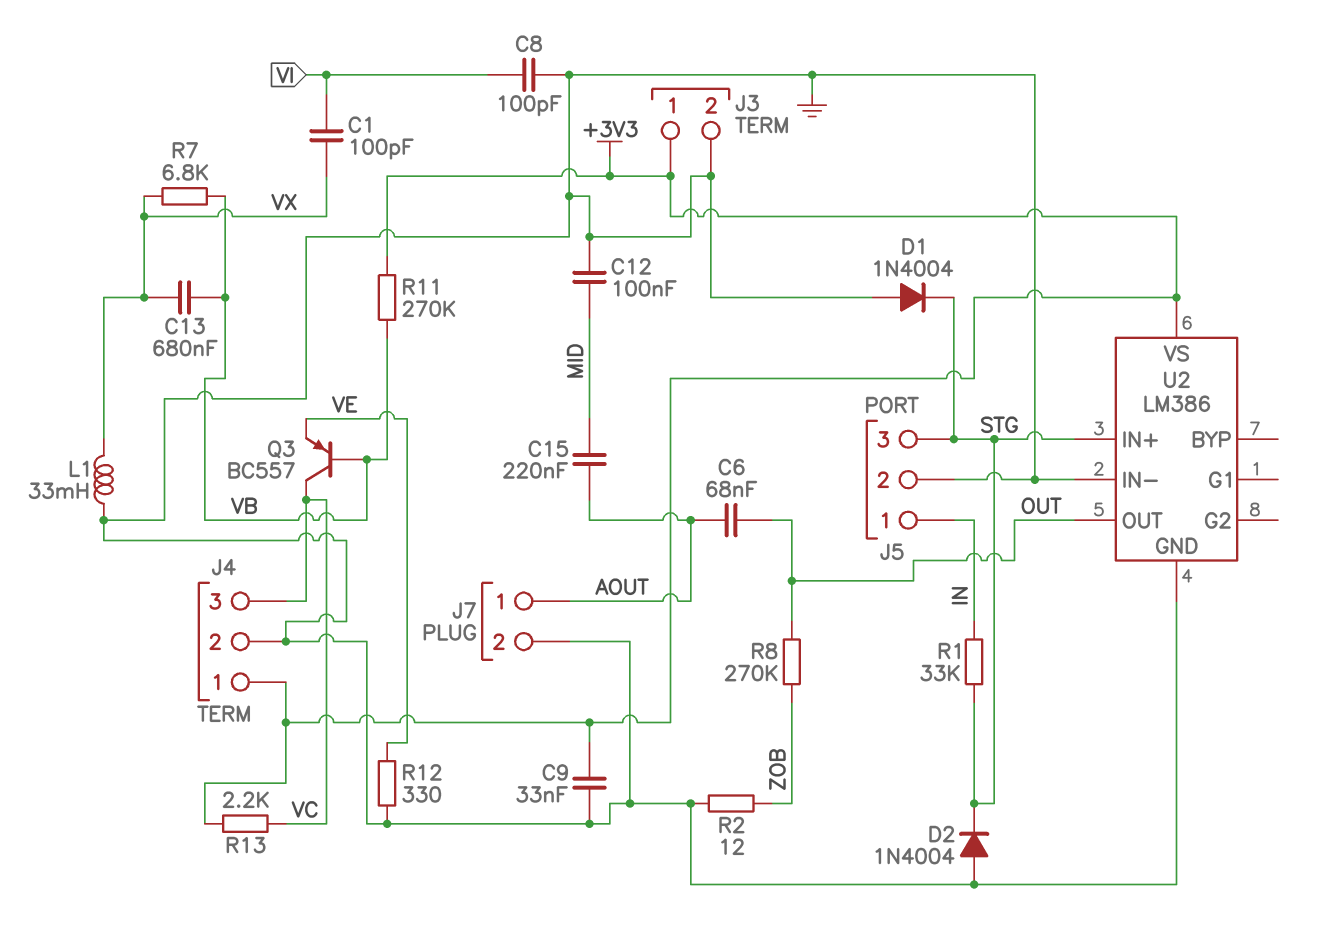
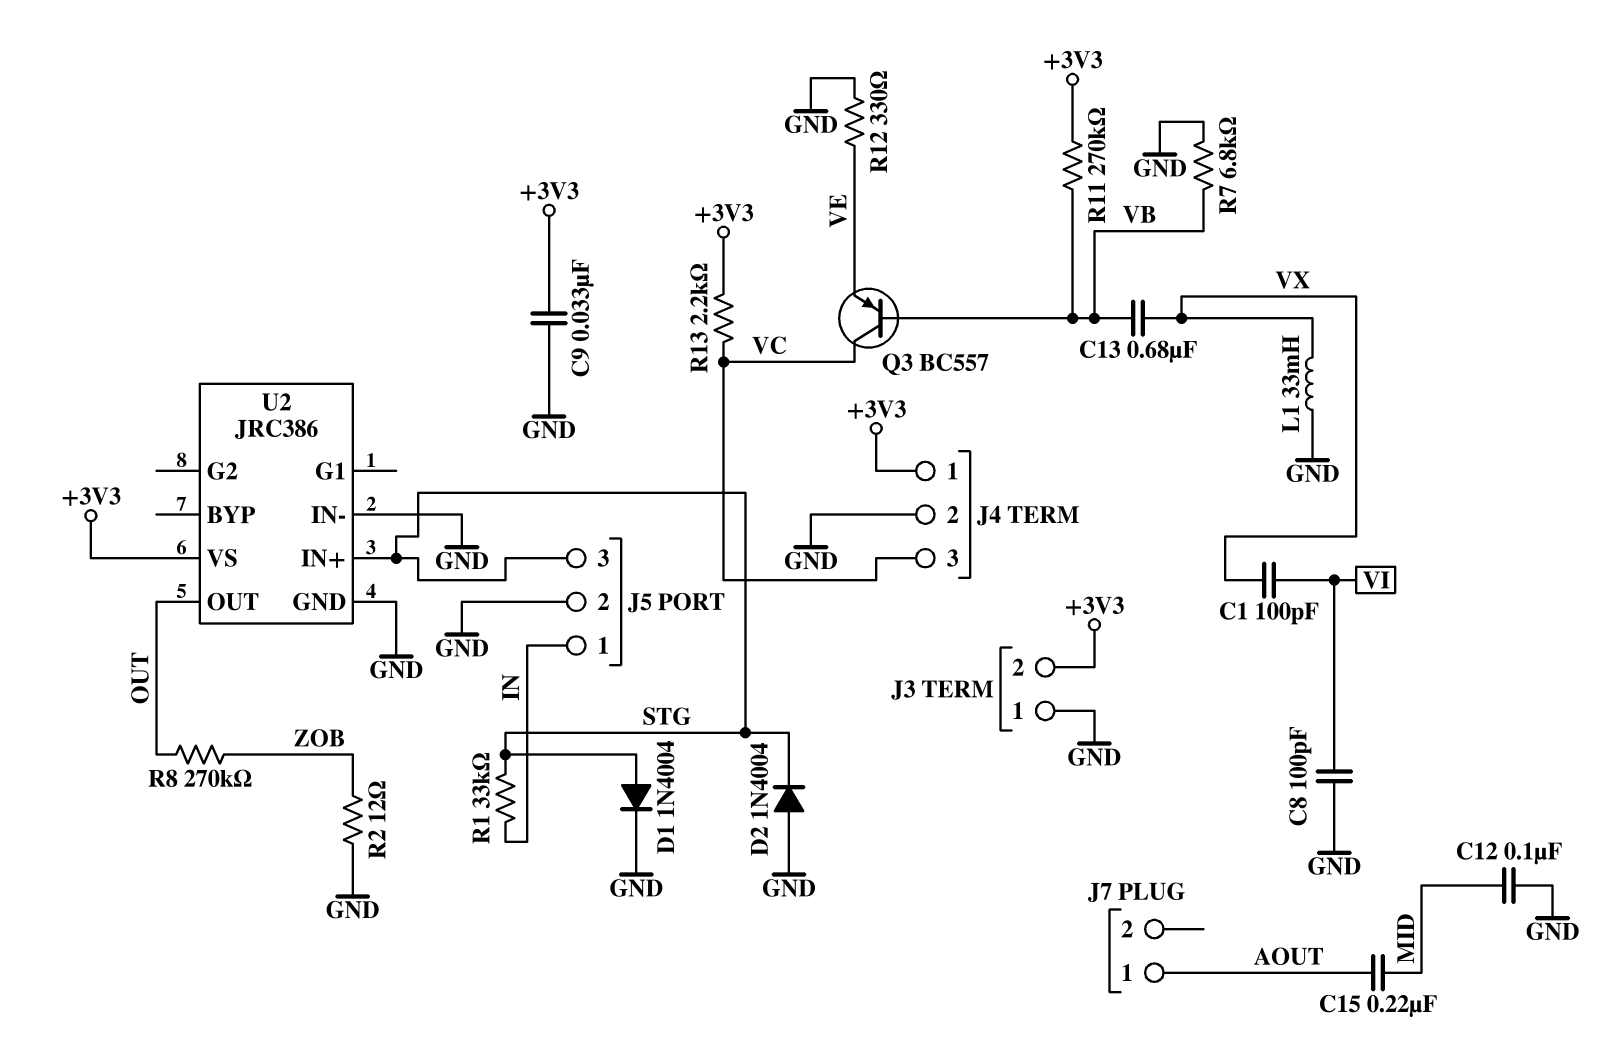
C6: 68nF (AOUT, OUT) -> none
D1: diode 1N4004 (A GND, K STG) -> diode 1N4004 (A STG, K GND)
J3 pin 1: +3V3 -> GND
J3 pin 2: GND -> +3V3
J7 pin 2: GND -> none
R7: 6.8k (VB, VX) -> 6.8k (GND, VB)
U2: LM386 -> JRC386

